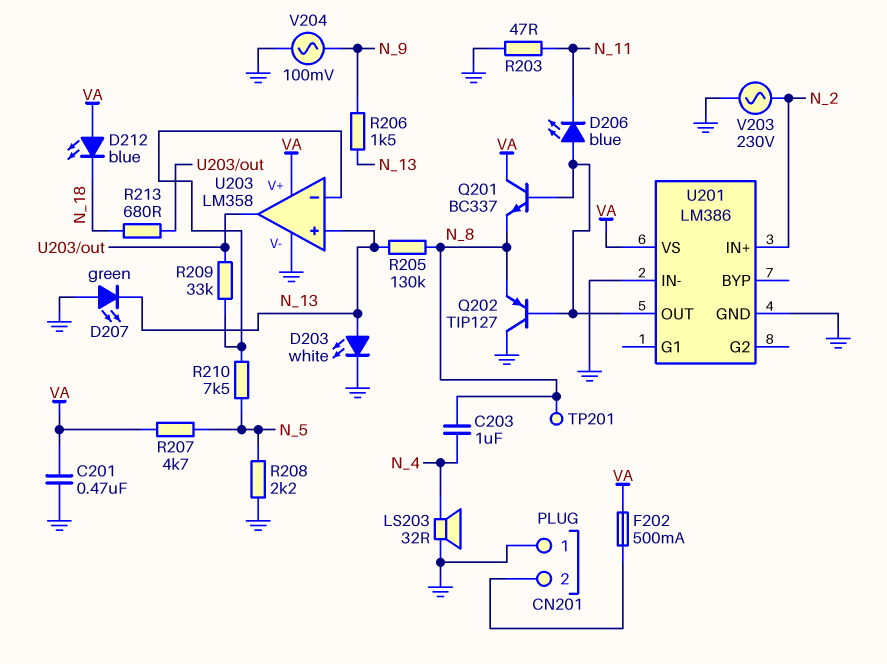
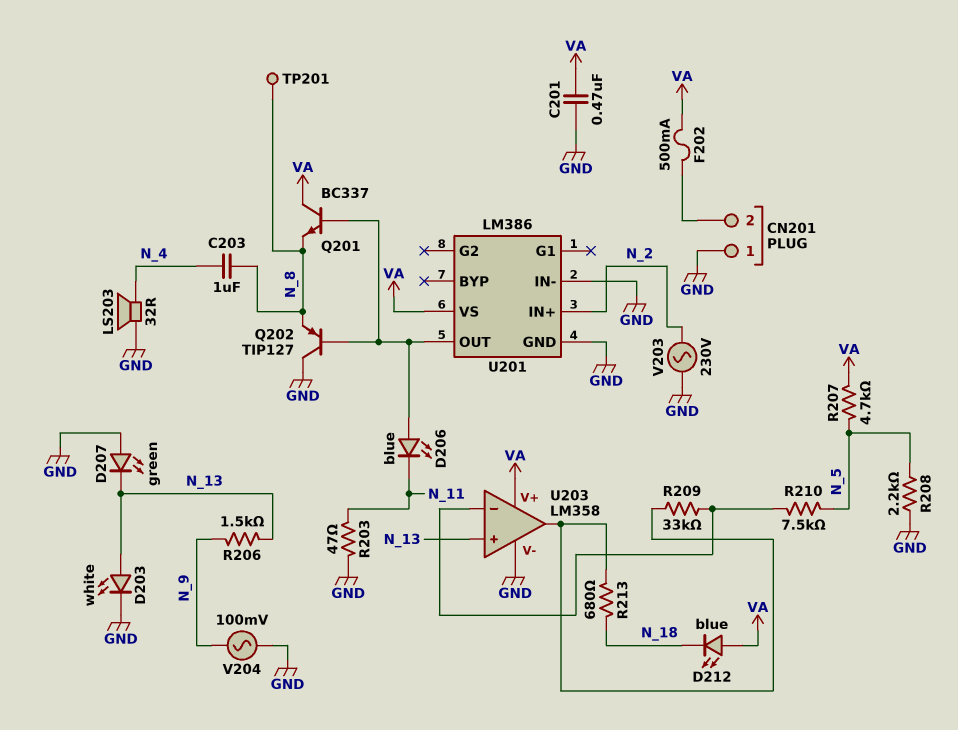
R205: 130k (N_8, N_13) -> none

